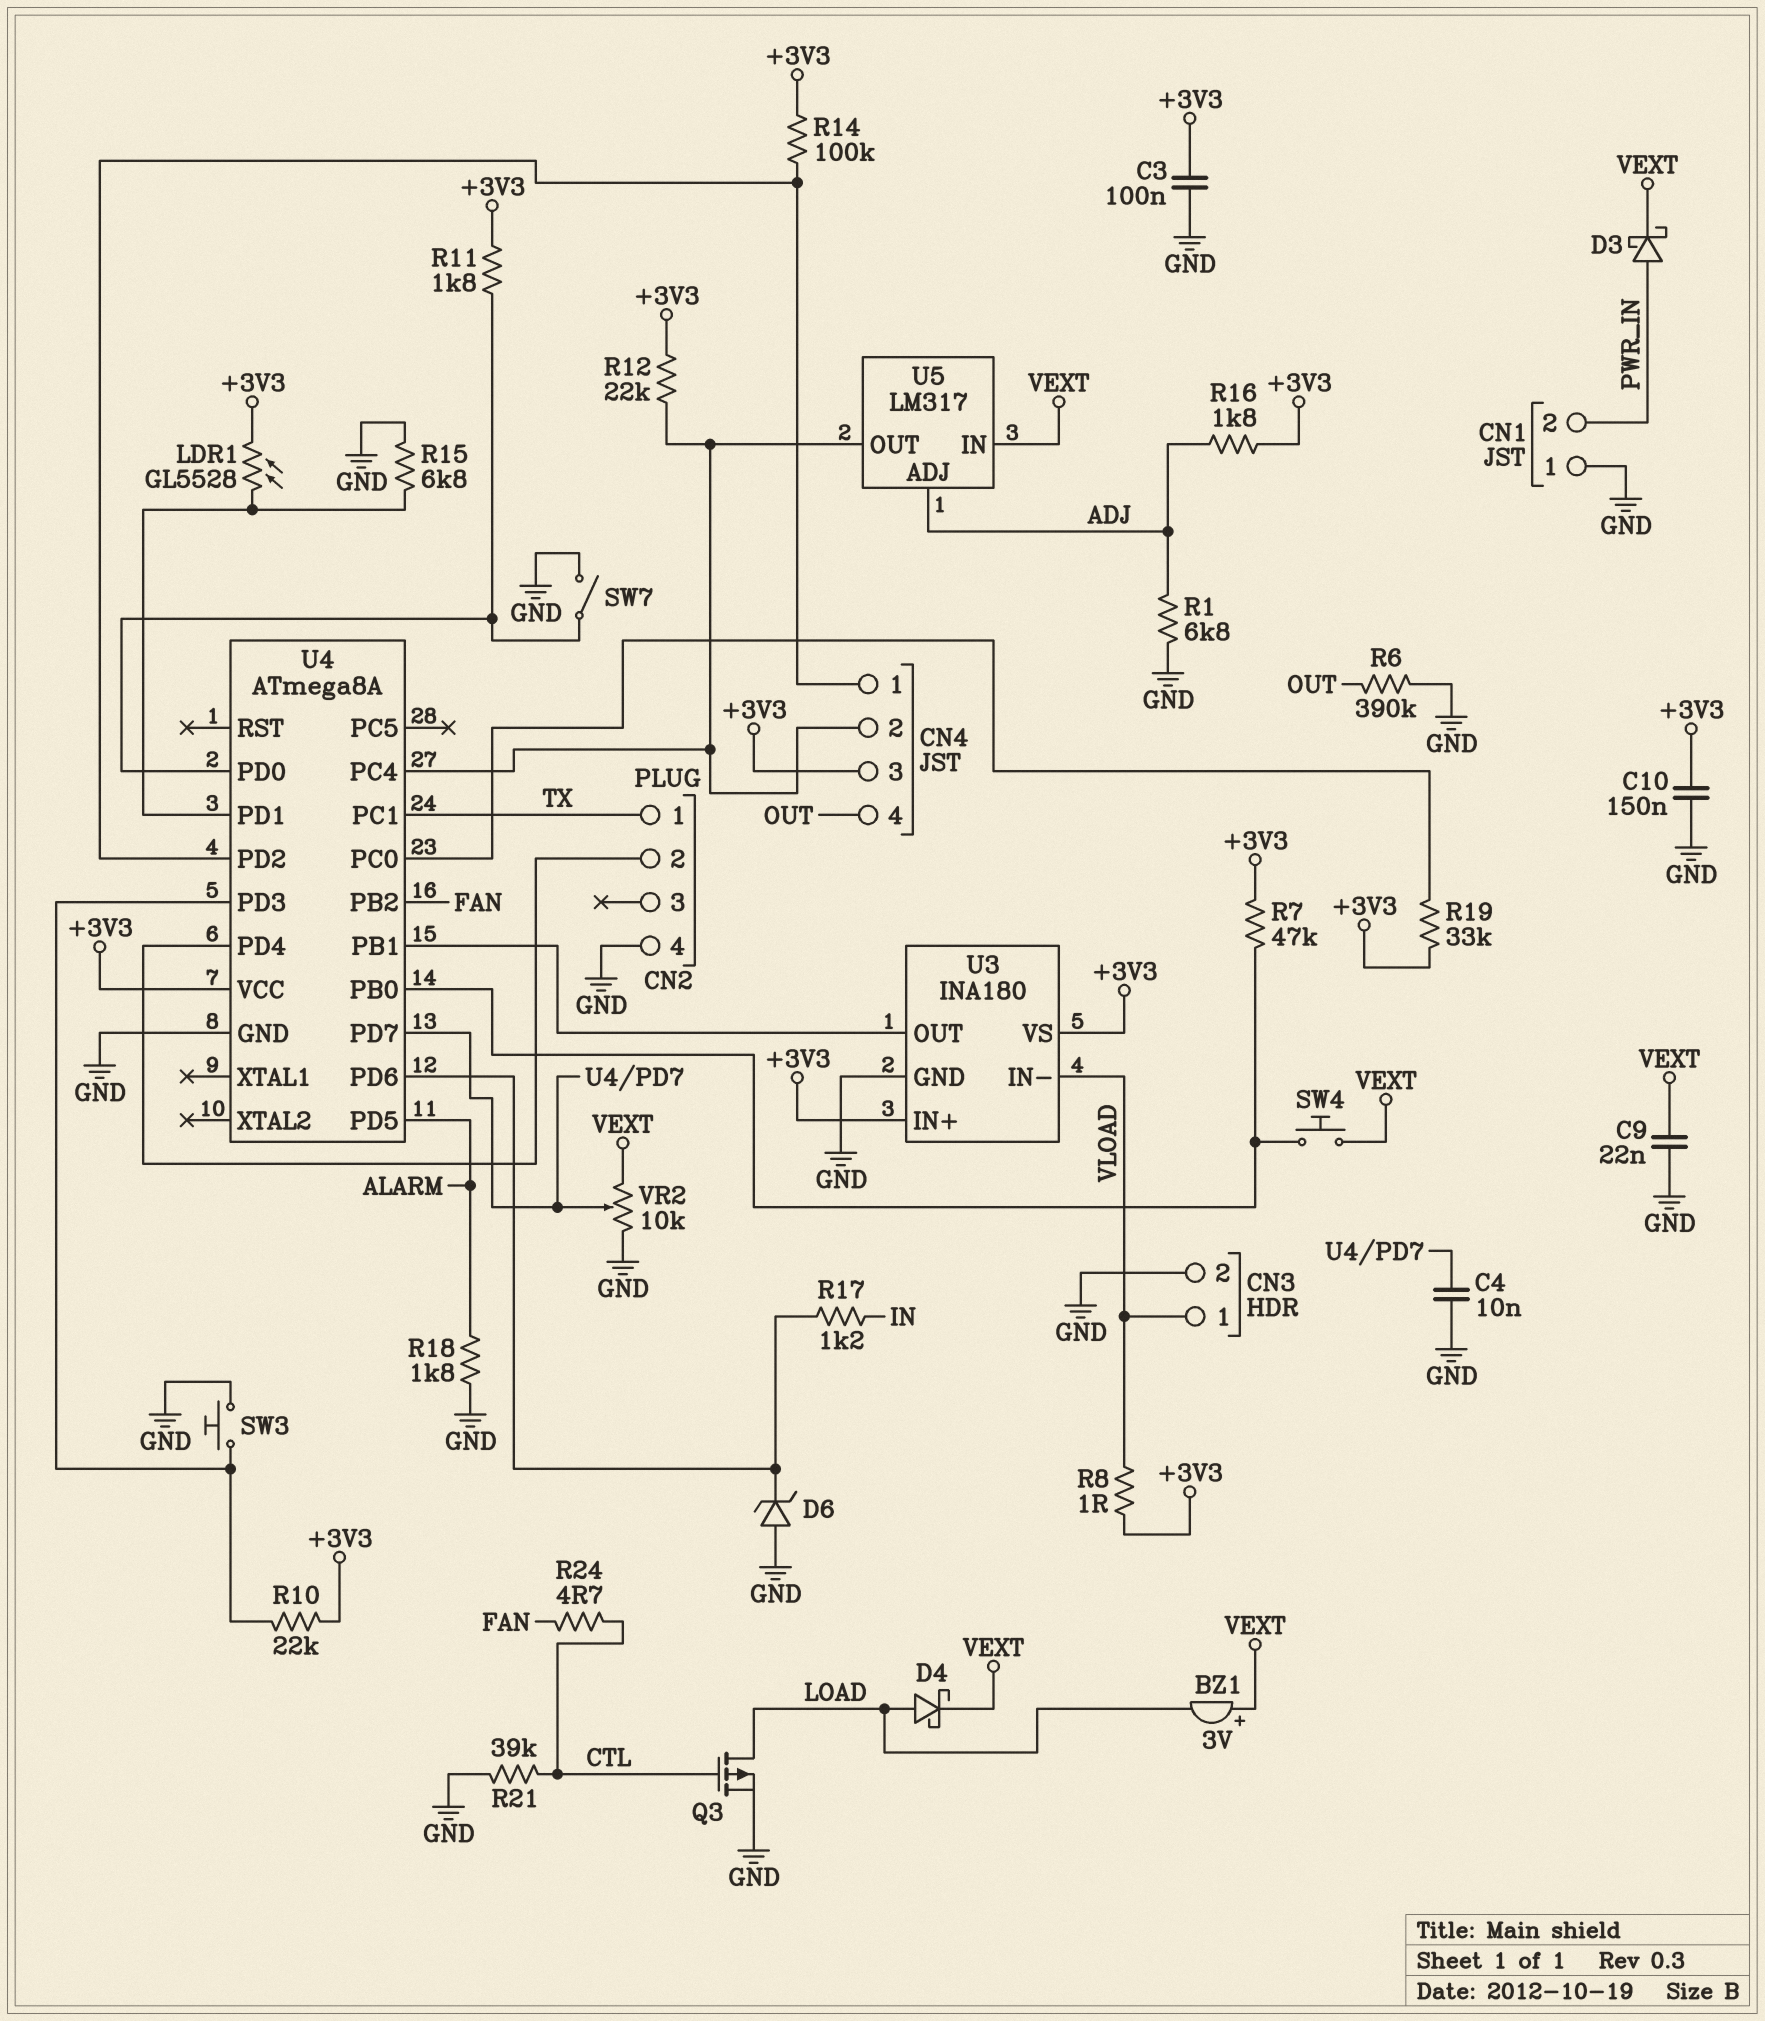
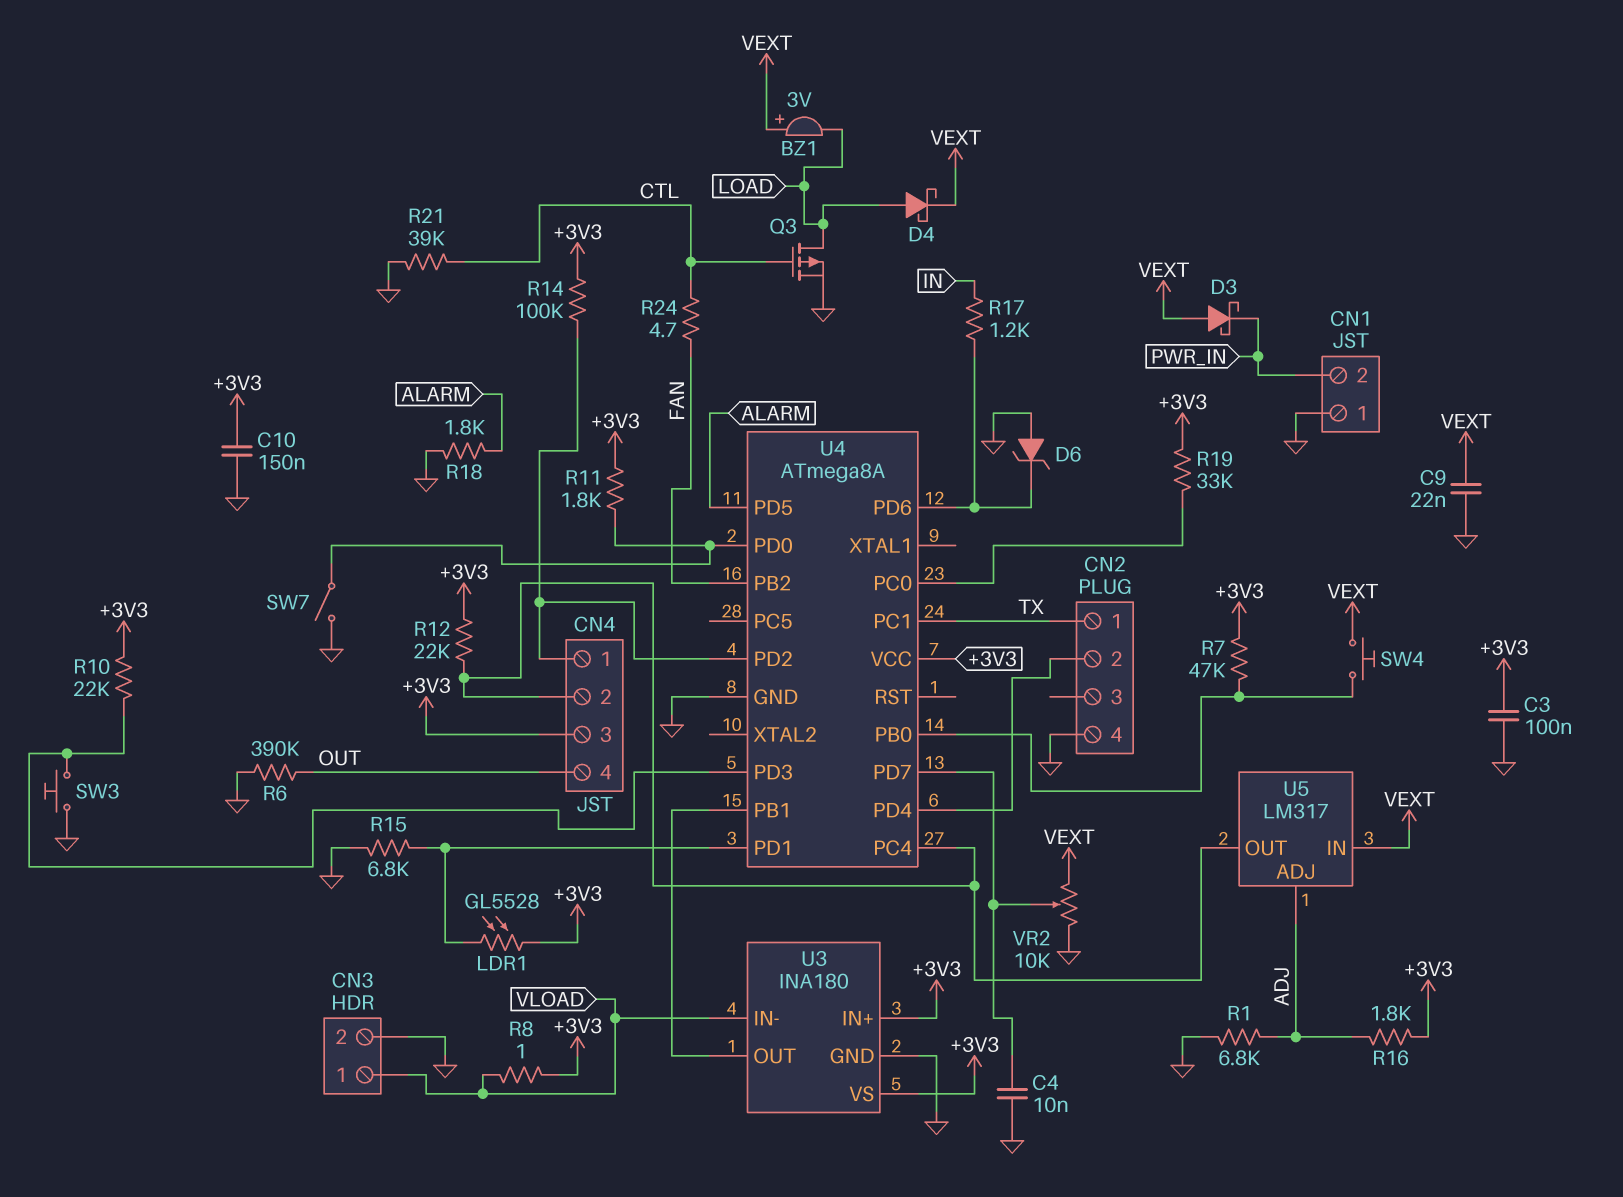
D3: schottky (A PWR_IN, K VEXT) -> schottky (A VEXT, K PWR_IN)

